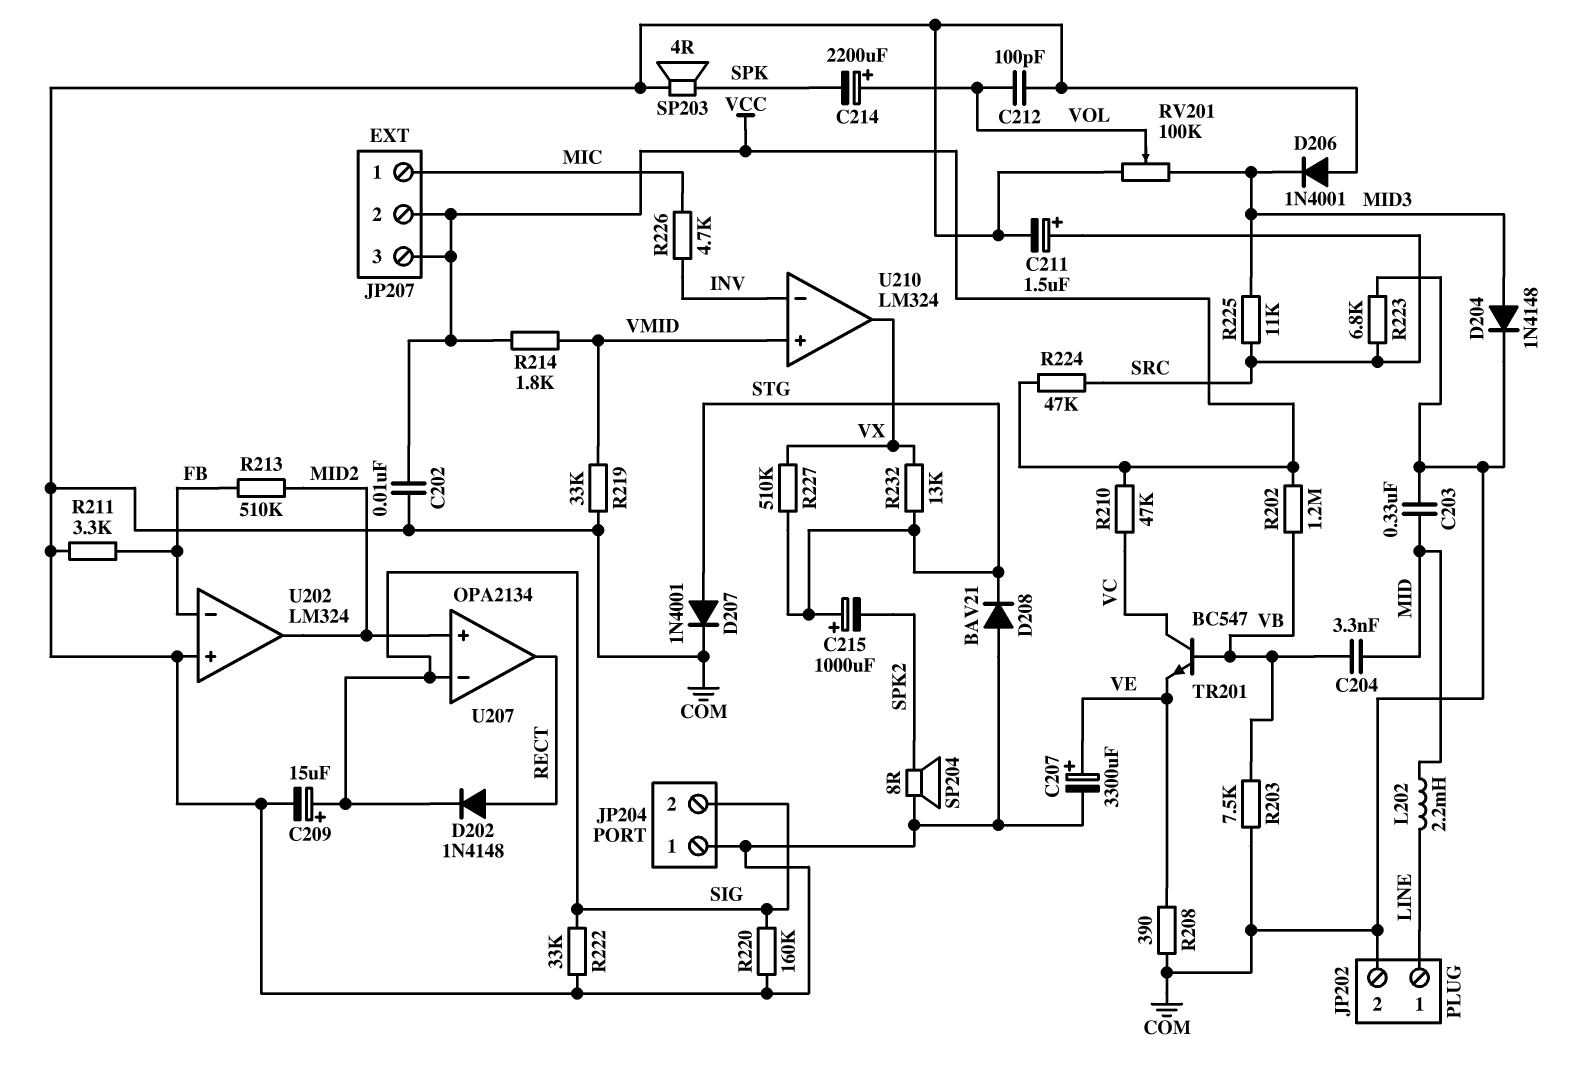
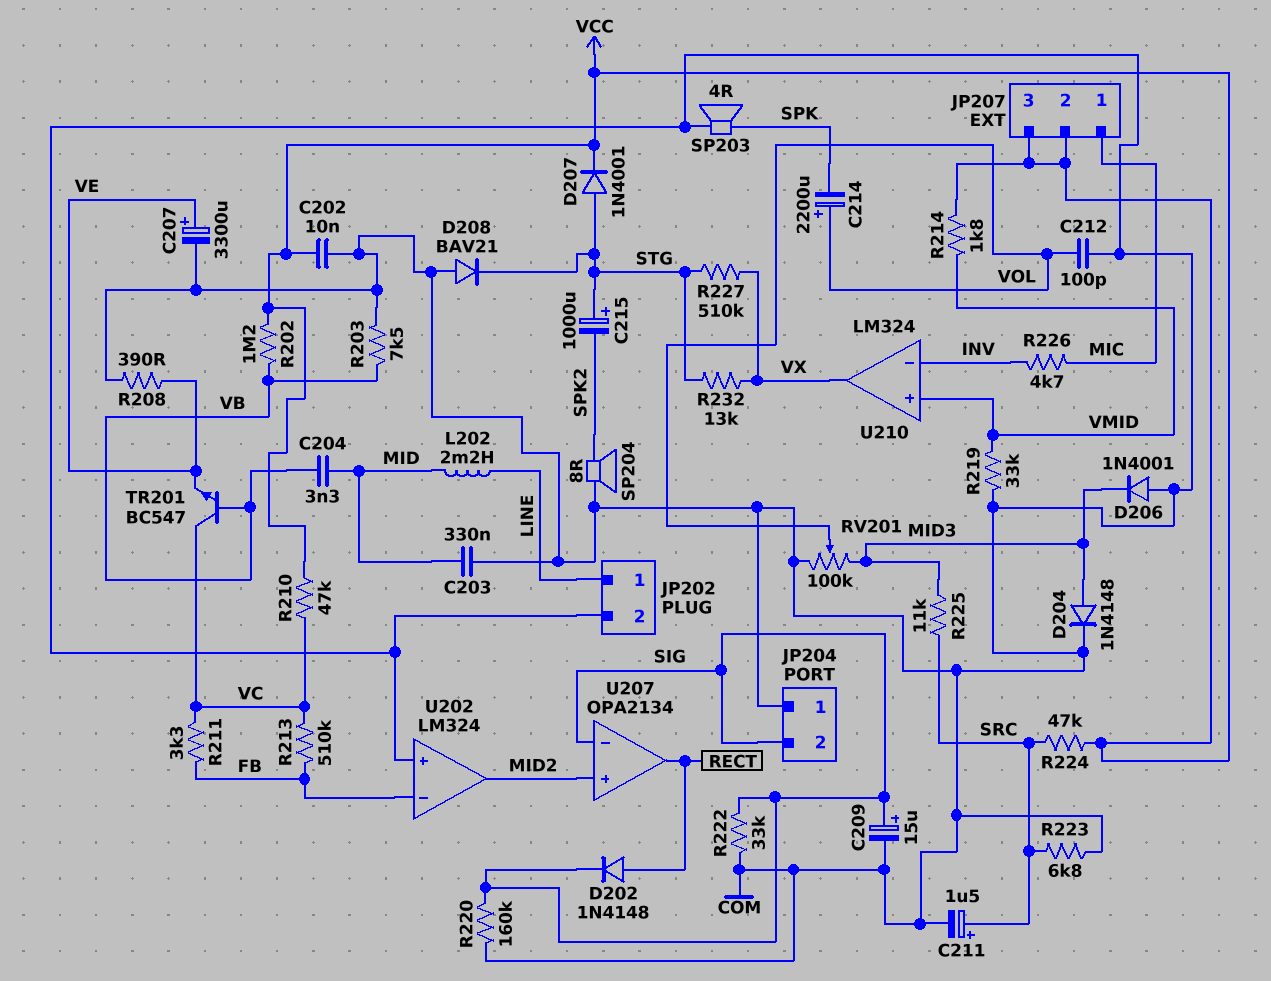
D207: diode 1N4001 (A STG, K COM) -> diode 1N4001 (A STG, K VCC)
R211: 3.3k (COM, FB) -> 3.3k (FB, VC)
R213: 510k (FB, MID2) -> 510k (FB, VC)

